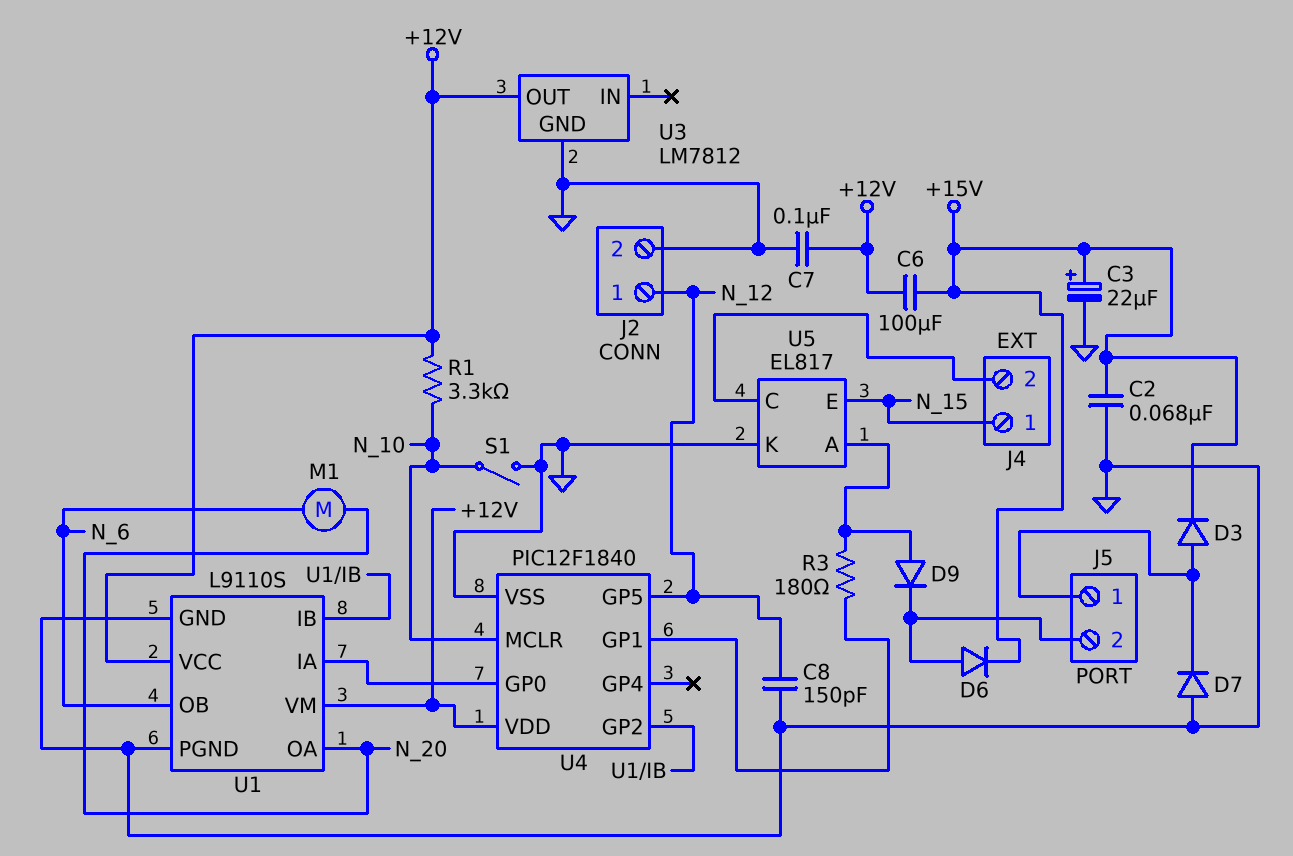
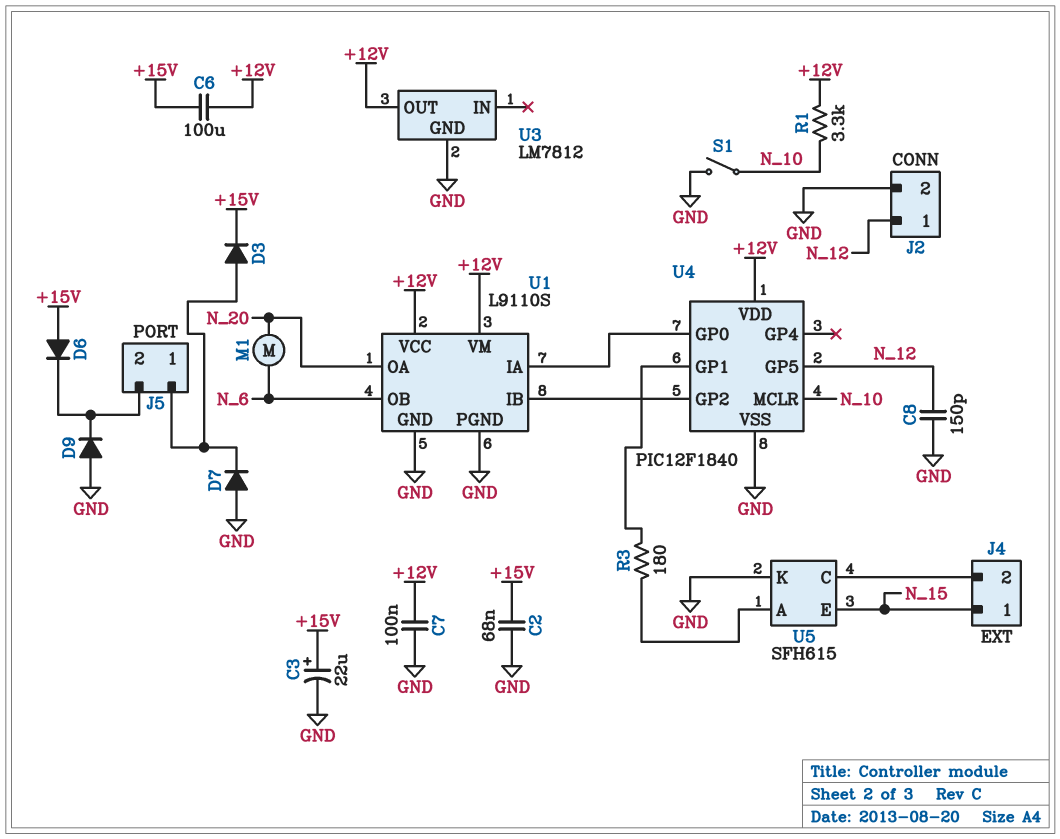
D6: diode (A J5/2, K +15V) -> diode (A +15V, K J5/2)
D9: diode (A U5/A, K J5/2) -> diode (A GND, K J5/2)
U5: EL817 -> SFH615

